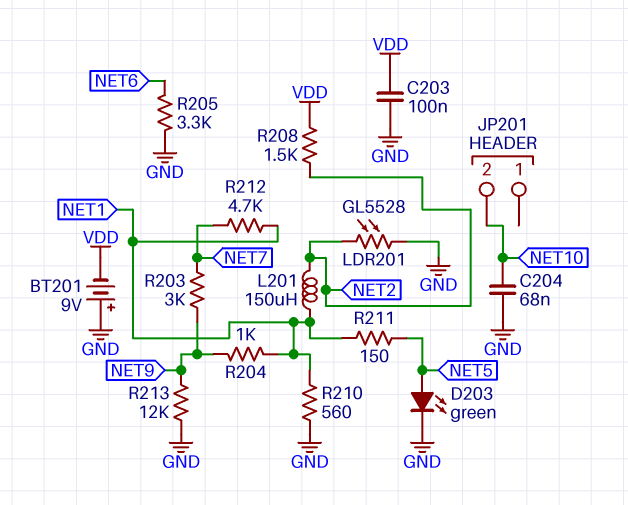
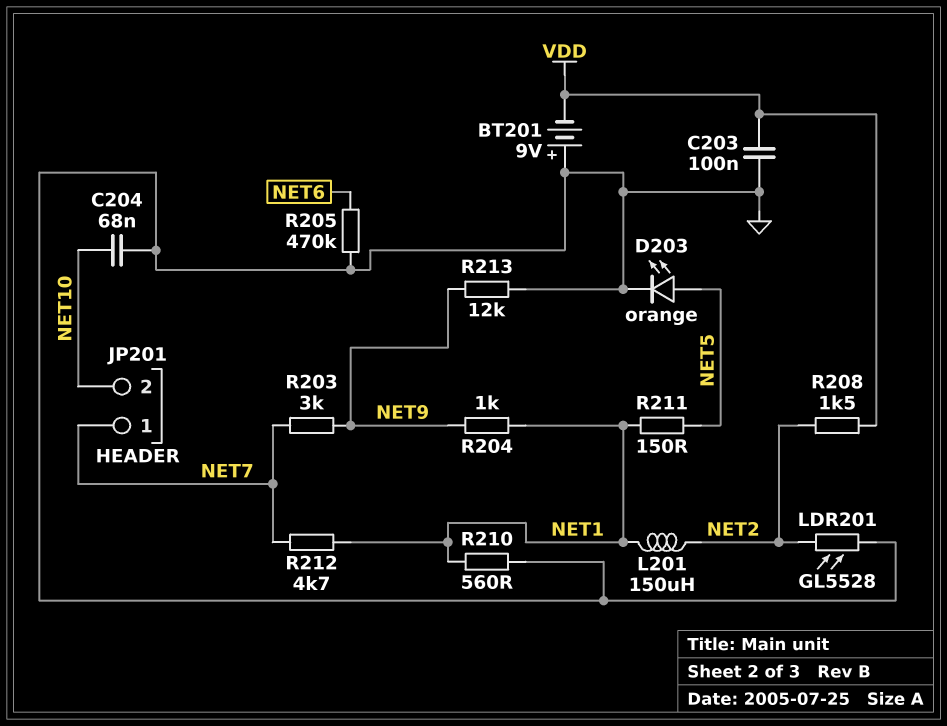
D203: LED green (A NET5, K GND) -> LED orange (A NET5, K GND)
JP201 pin 1: none -> NET7
R205: 3.3k (GND, NET6) -> 470k (GND, NET6)

